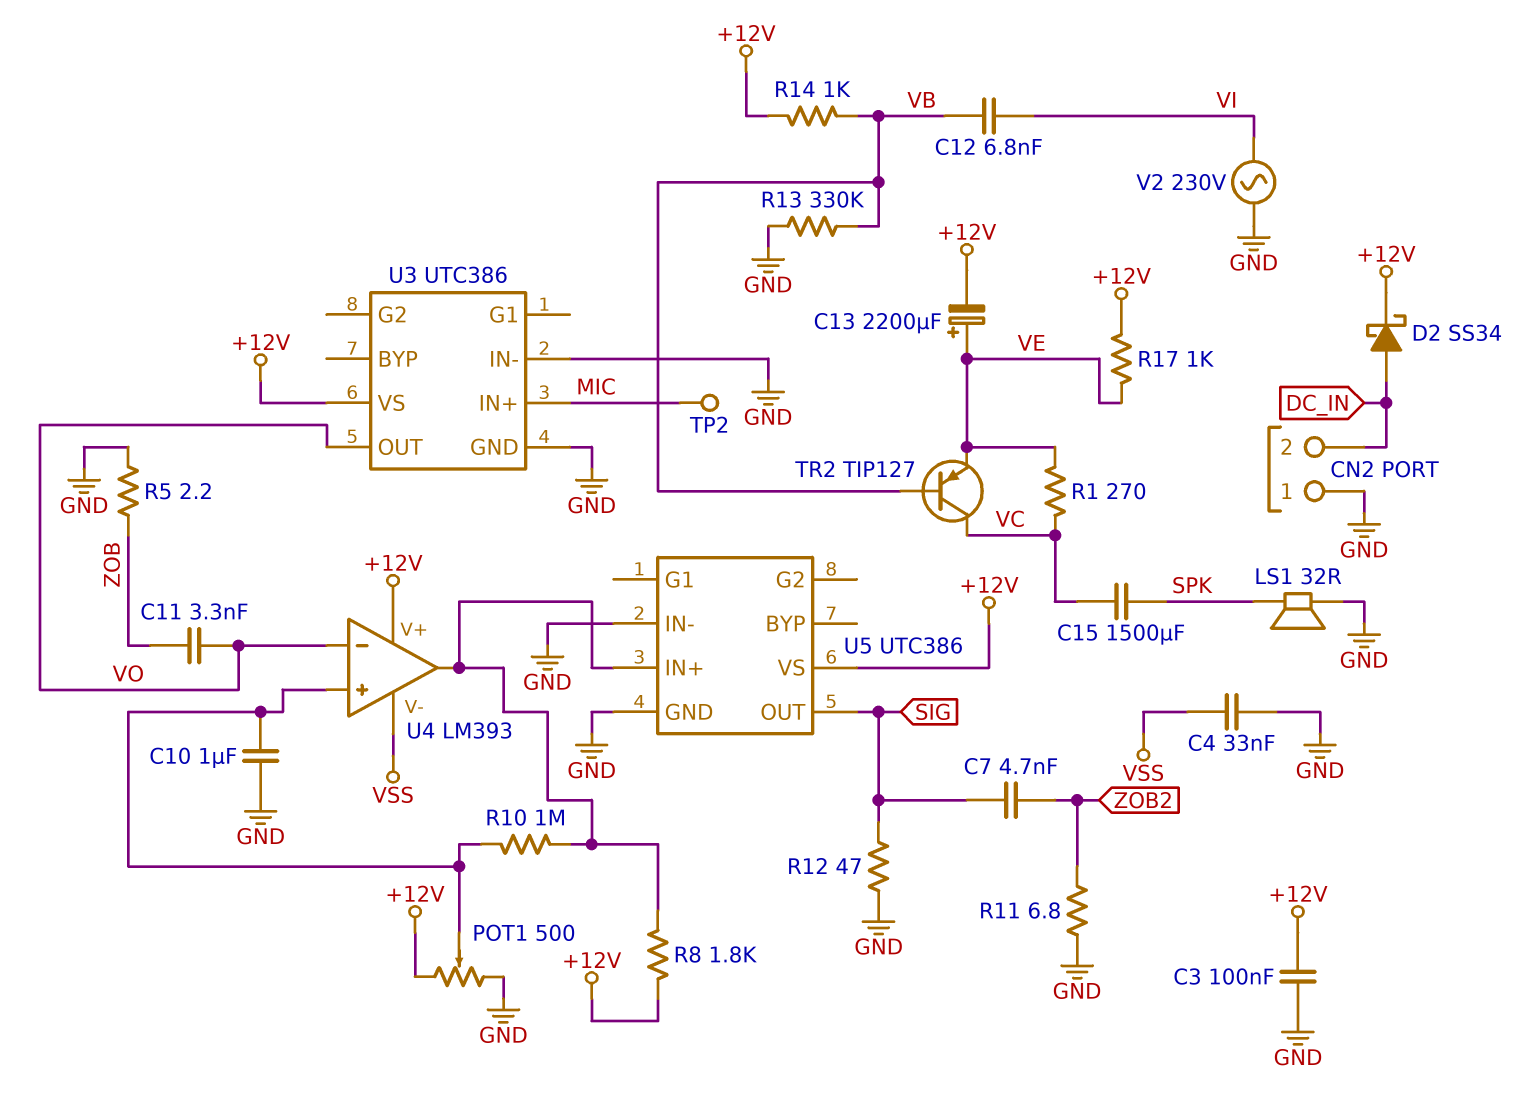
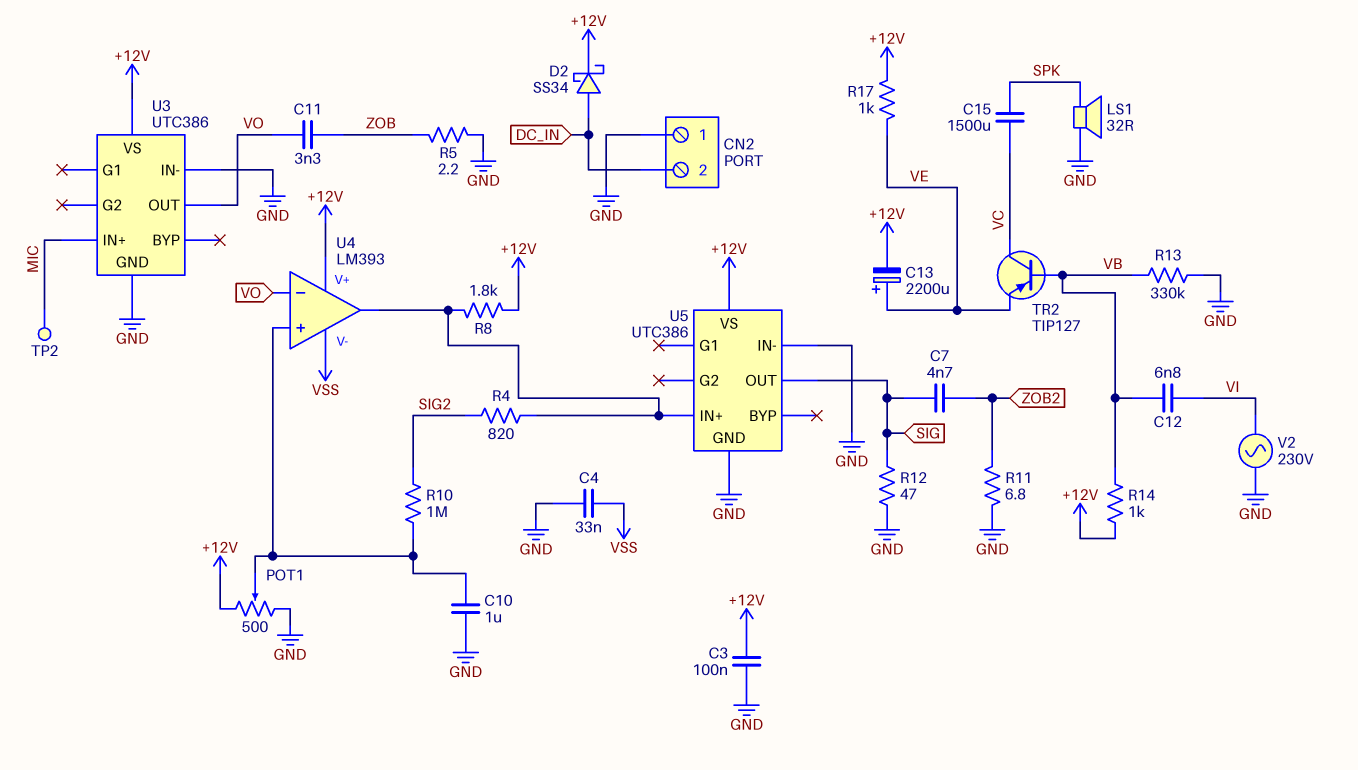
R1: 270 (VC, VE) -> none
R4: none -> 820 (SIG2, U4/out)
R10: 1M (U4/in+, U4/out) -> 1M (SIG2, U4/in+)

